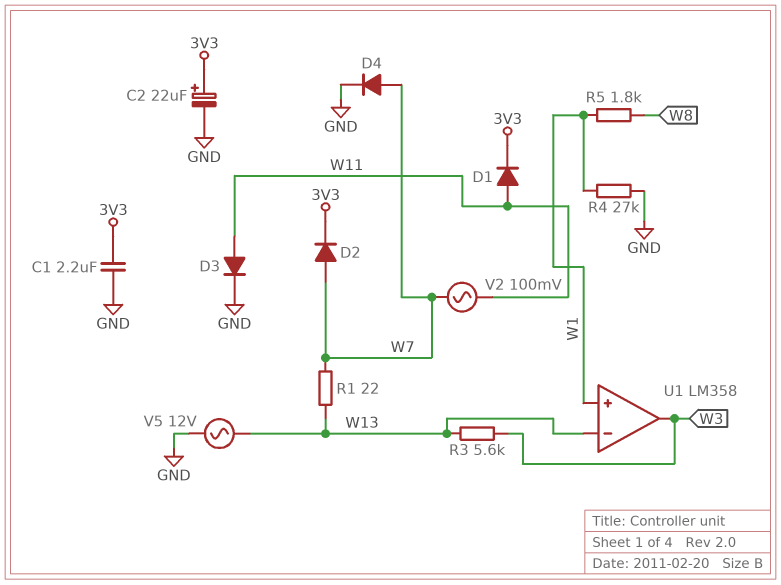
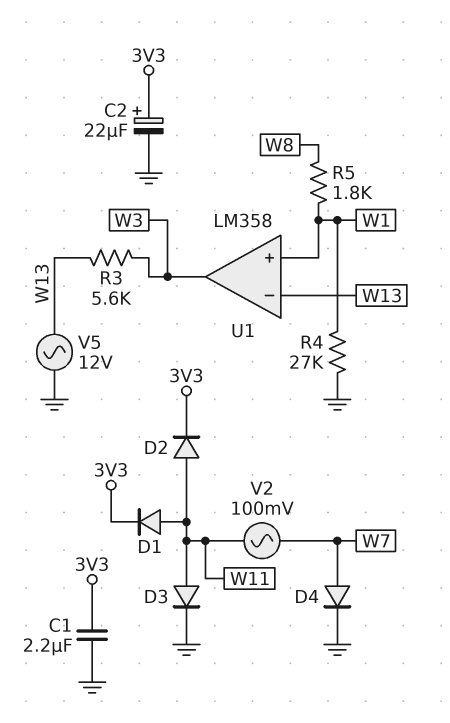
D2: diode (A W7, K 3V3) -> diode (A W11, K 3V3)
R1: 22 (W7, W13) -> none

